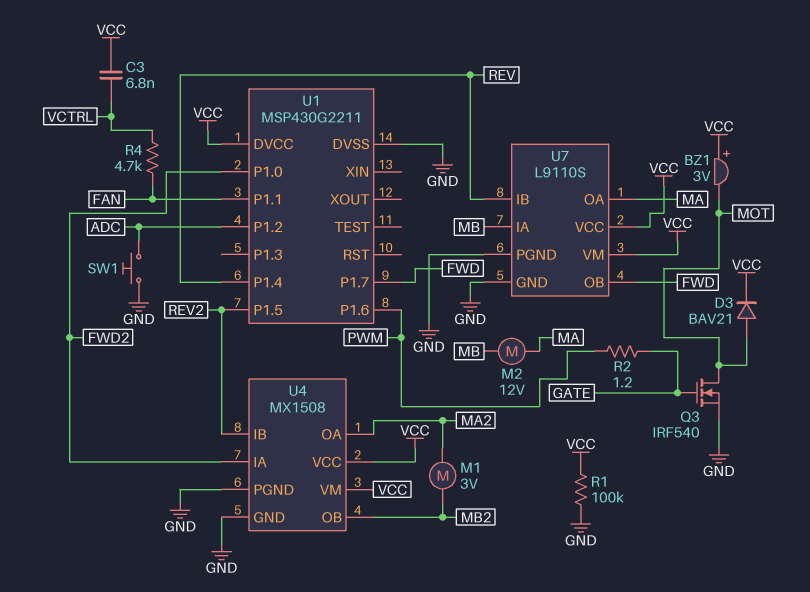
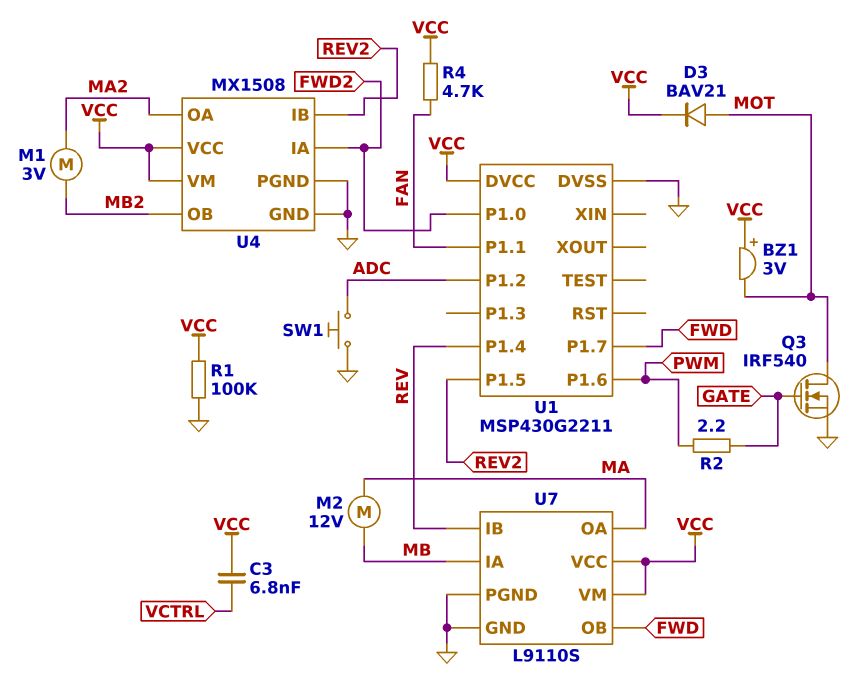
R2: 1.2 (GATE, PWM) -> 2.2 (GATE, PWM)
R4: 4.7k (FAN, VCTRL) -> 4.7k (FAN, VCC)

